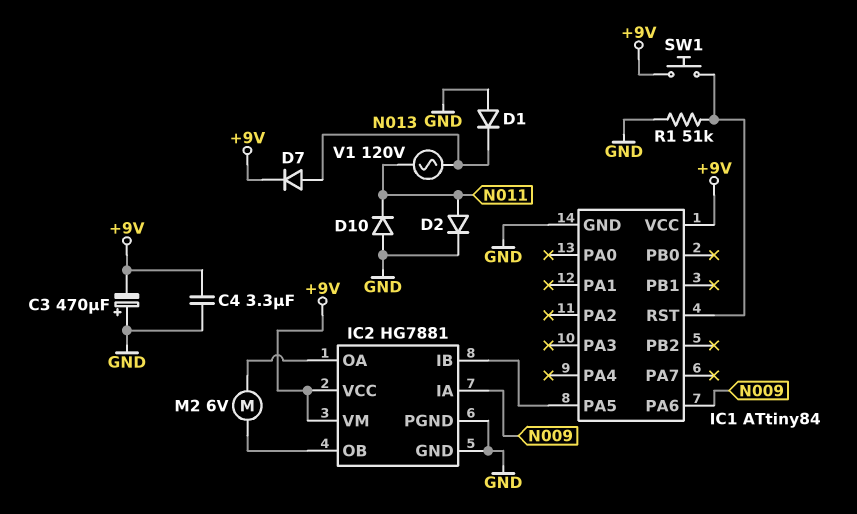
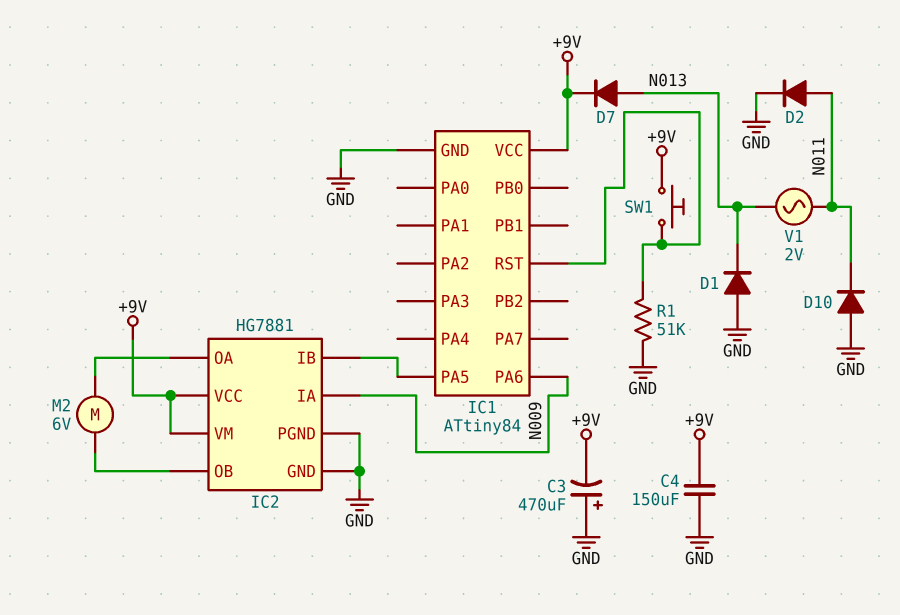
C4: 3.3uF (+9V, GND) -> 150uF (+9V, GND)
V1: AC 120V (N011, N013) -> AC 2V (N011, N013)

